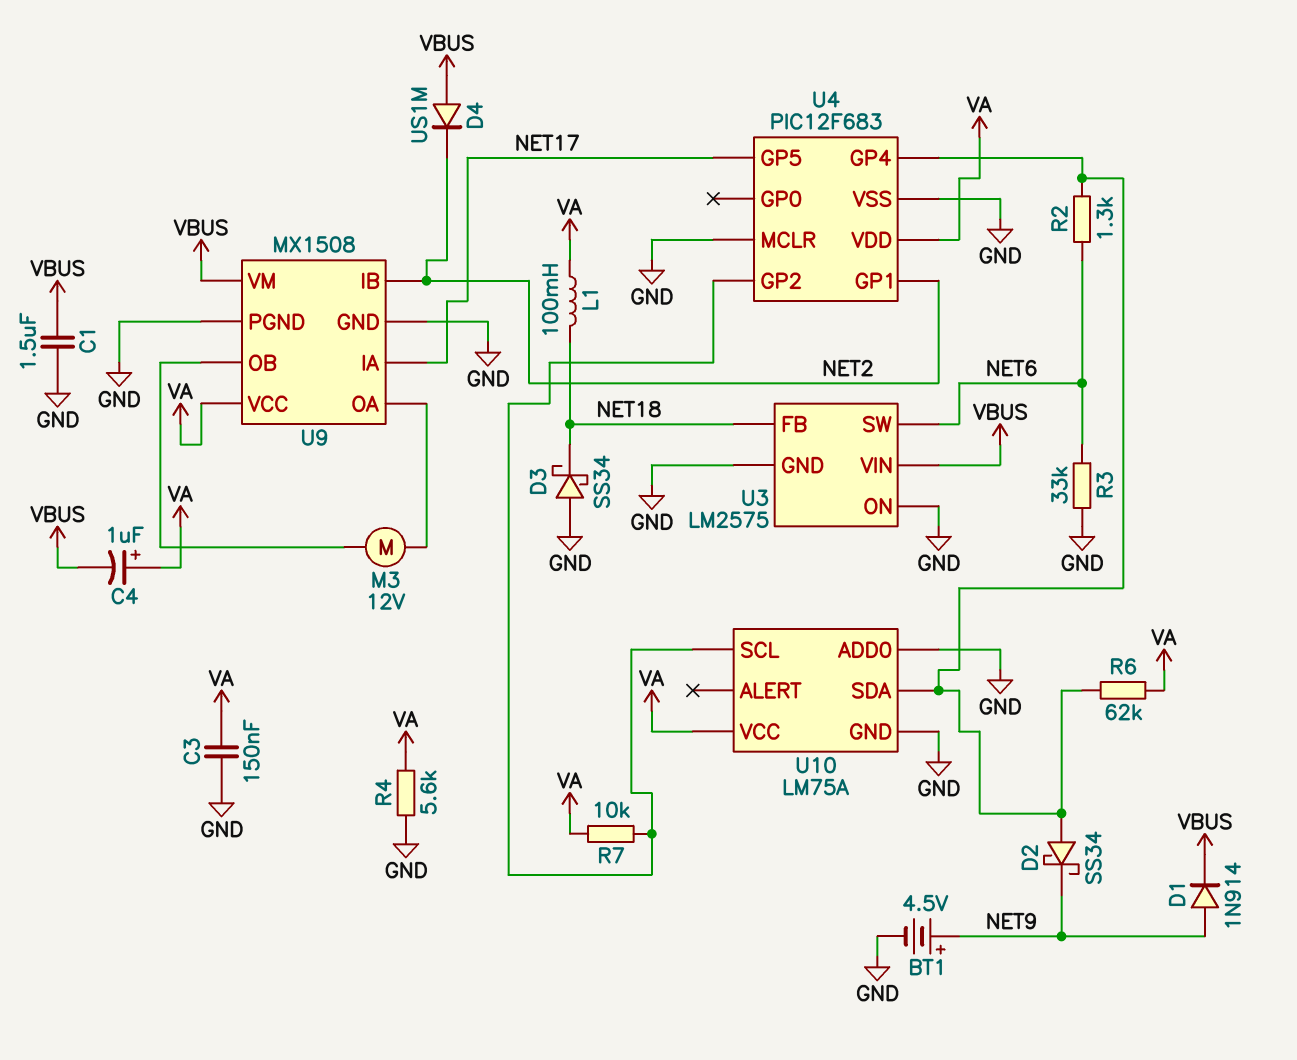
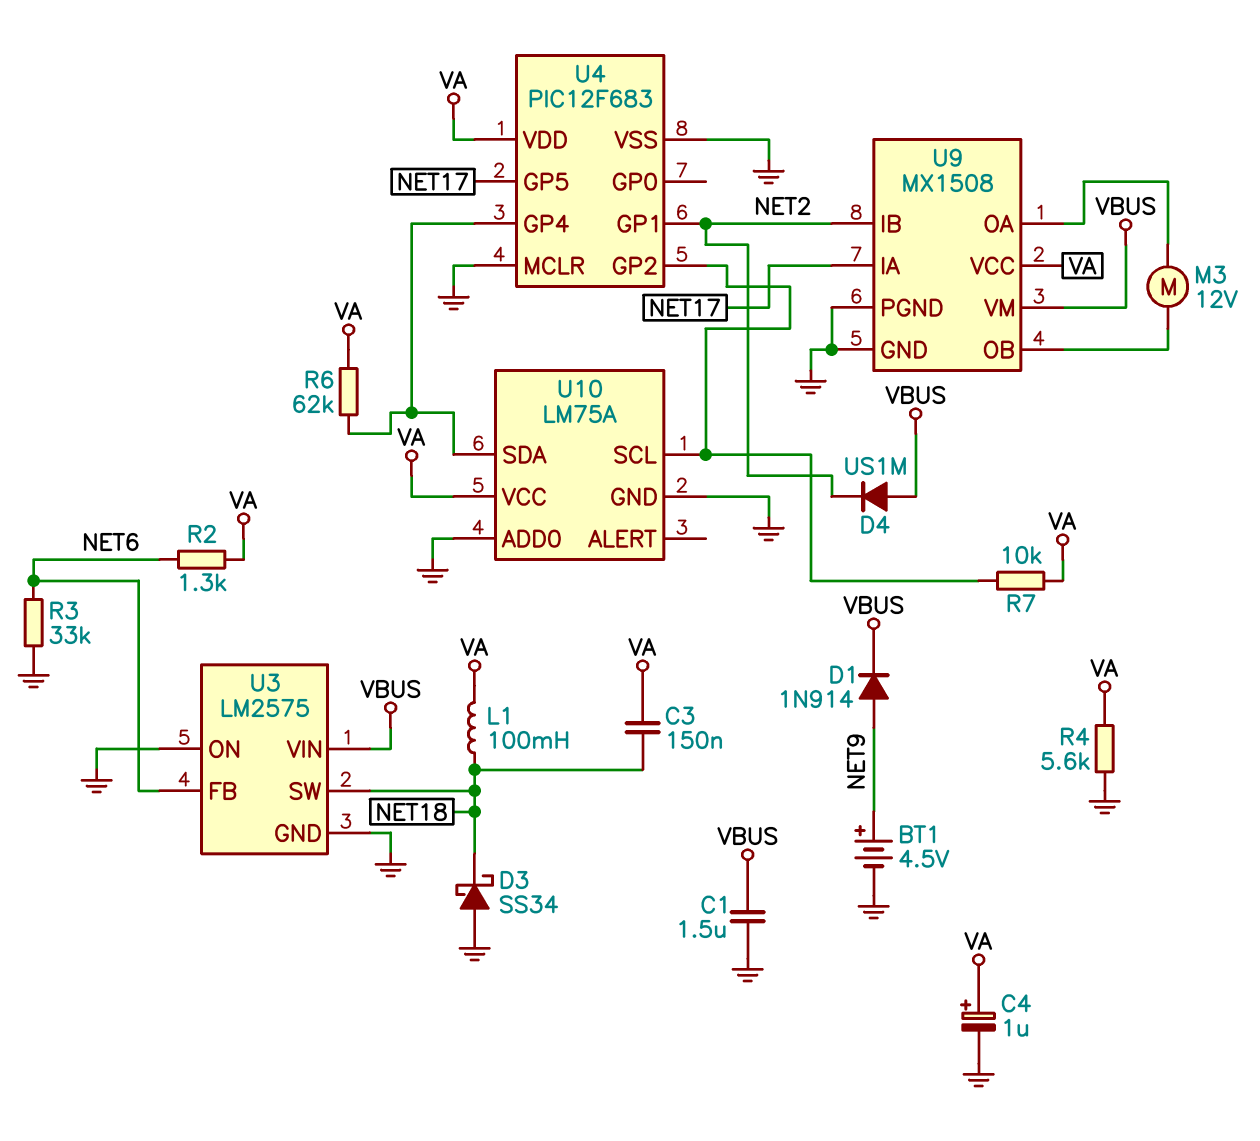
C3: 150nF (GND, VA) -> 150nF (NET18, VA)
C4: 1uF (plus VA, minus VBUS) -> 1uF (plus VA, minus GND)
D2: schottky SS34 (A U4/GP4, K NET9) -> none
R2: 1.3k (NET6, U4/GP4) -> 1.3k (NET6, VA)
U3 pin FB: NET18 -> NET6
U3 pin SW: NET6 -> NET18

